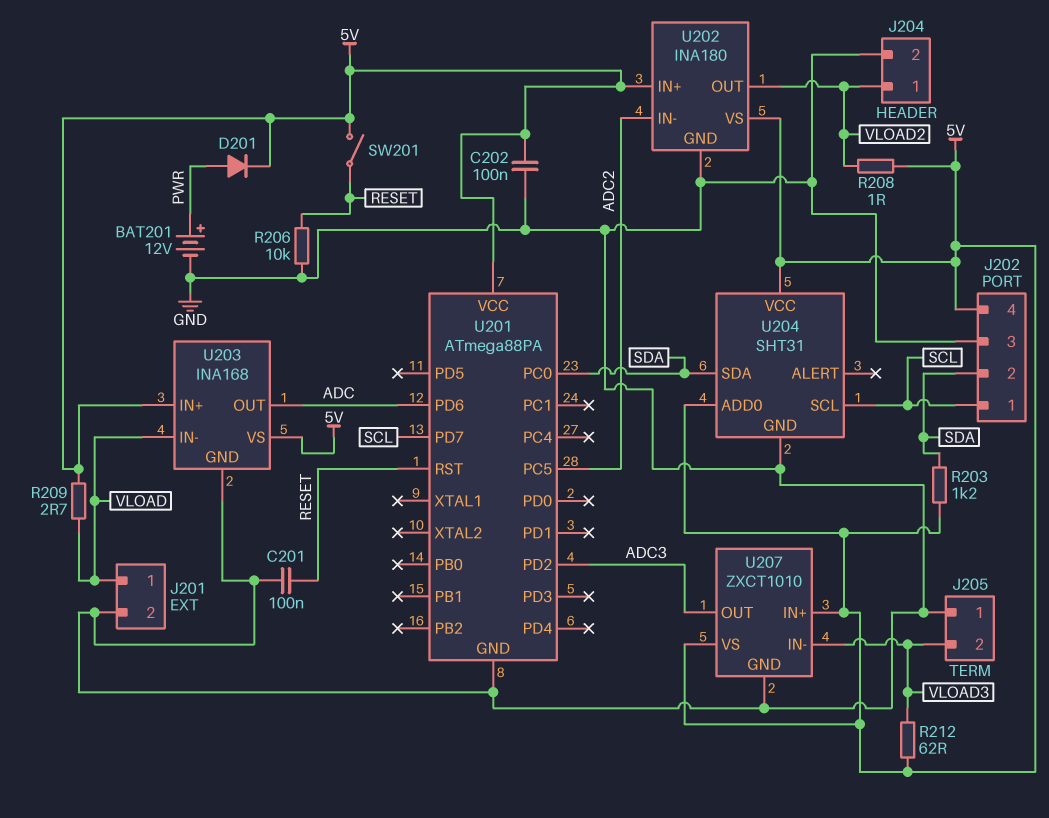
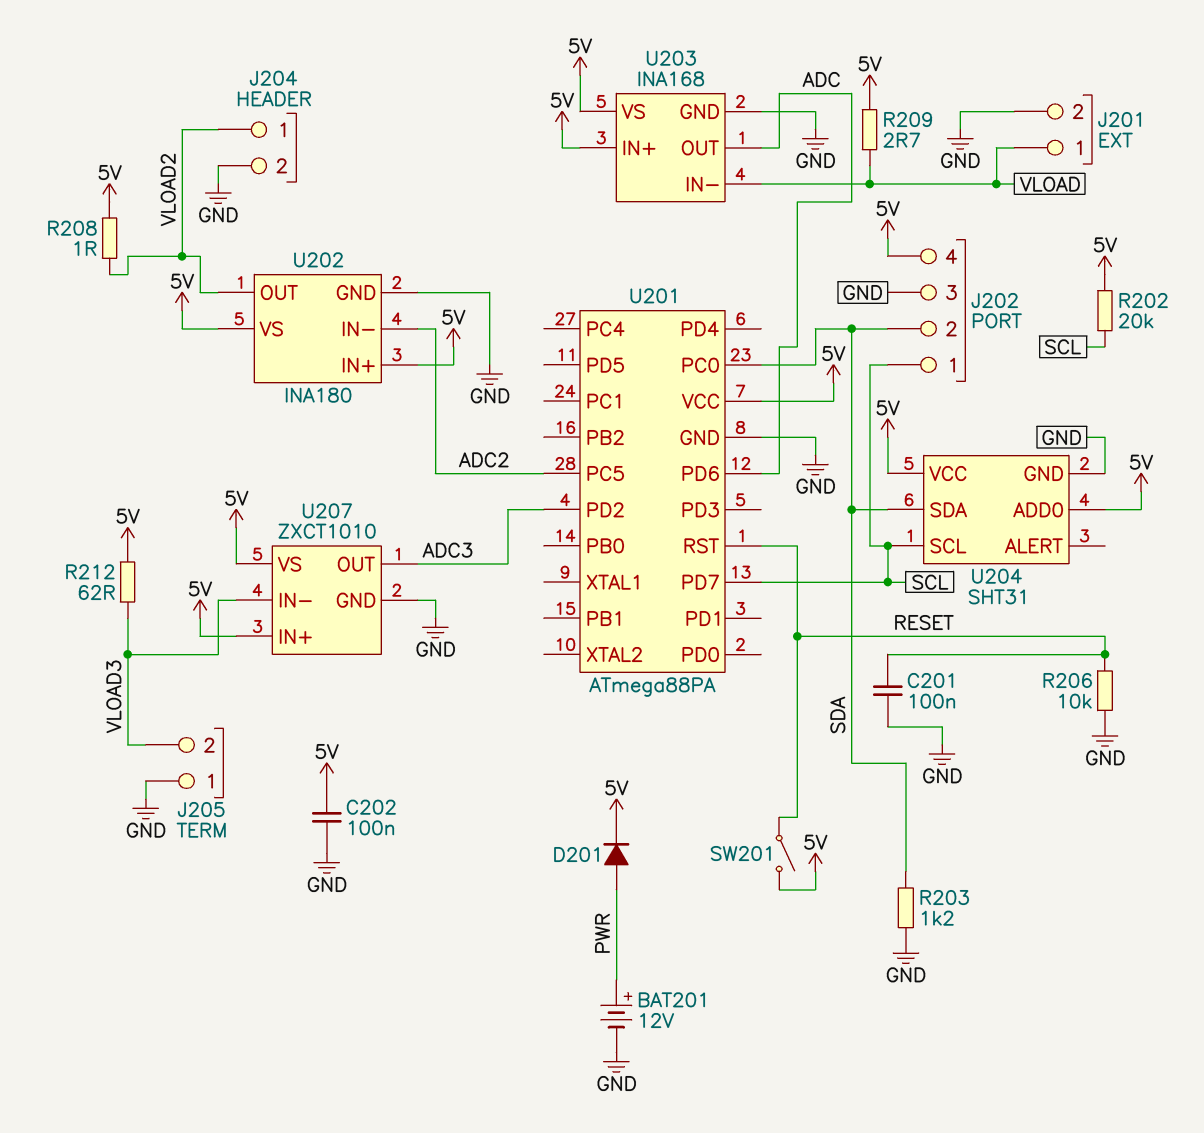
R202: none -> 20k (5V, SCL)
R203: 1.2k (5V, SDA) -> 1.2k (GND, SDA)

